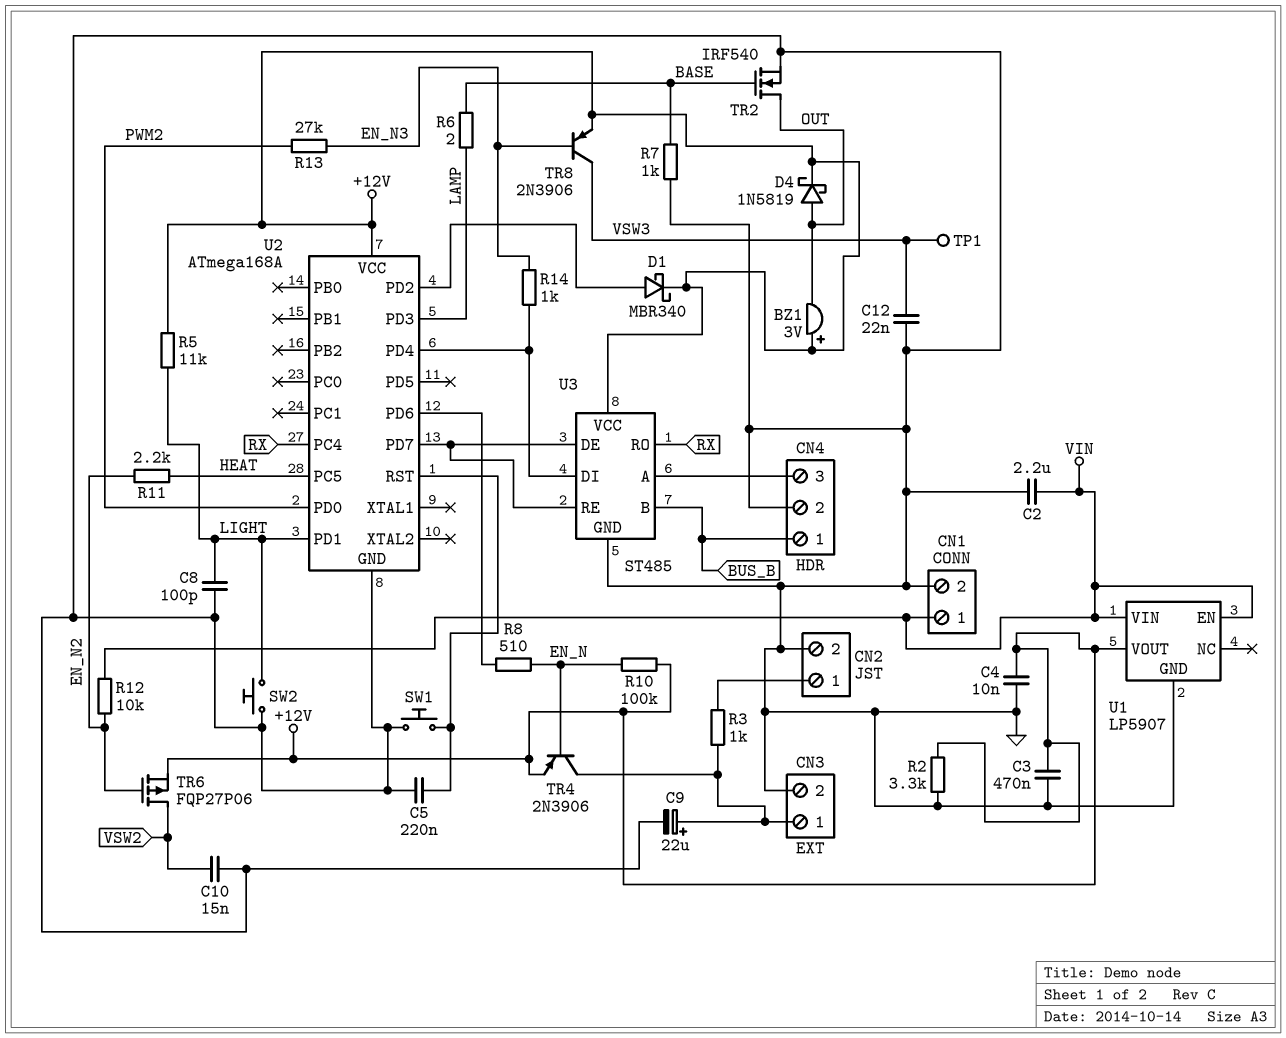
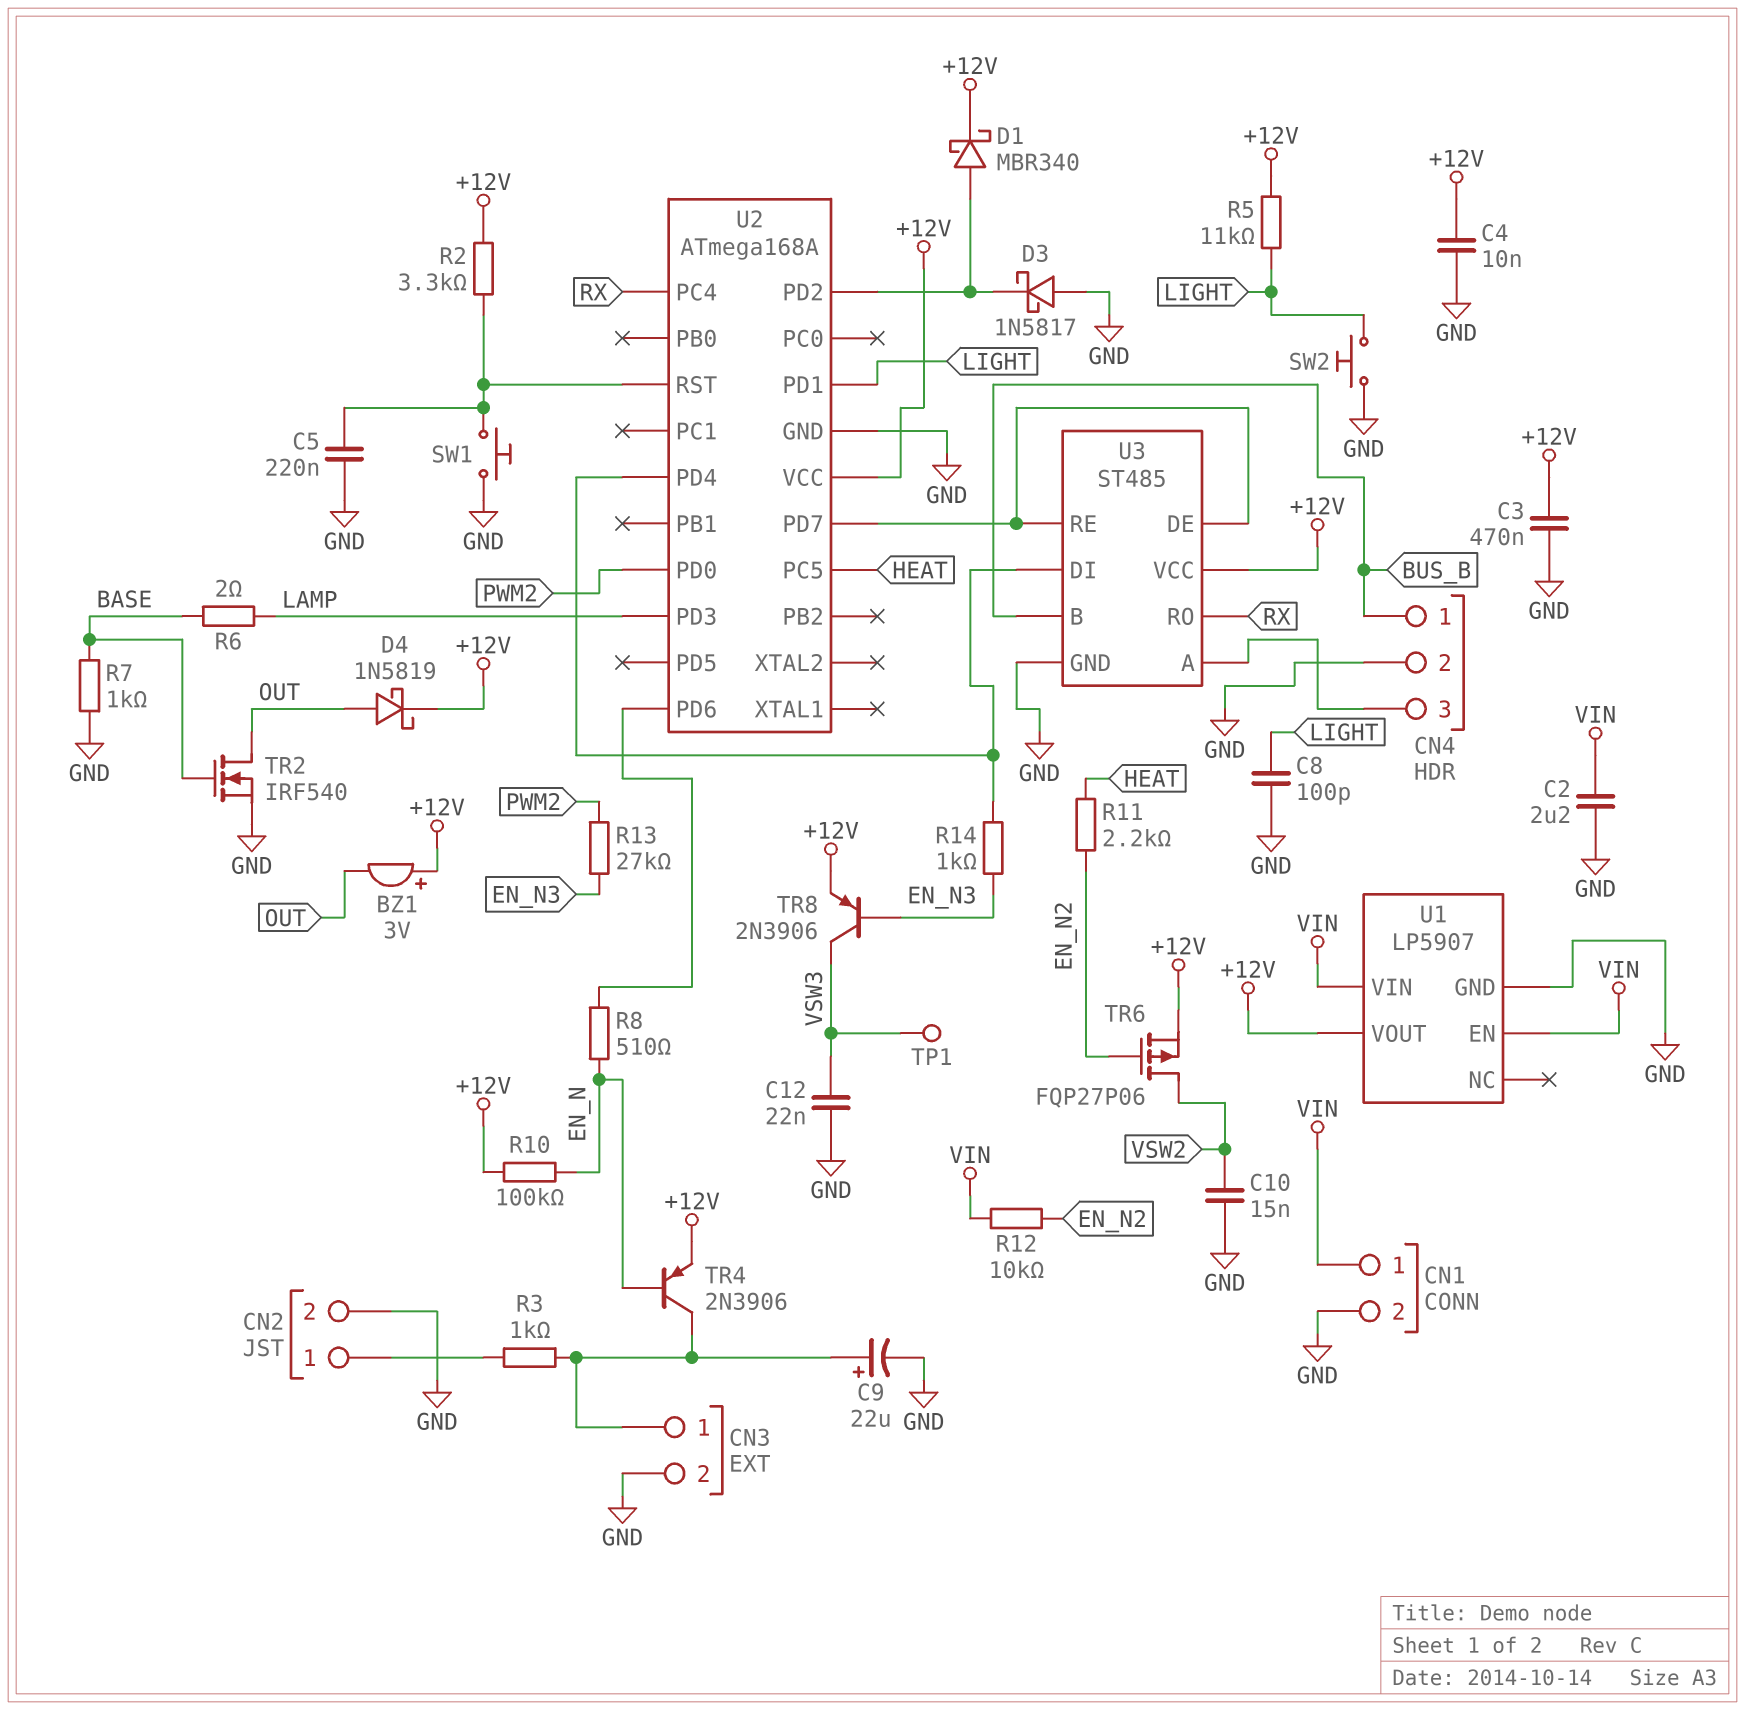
D3: none -> schottky 1N5817 (A GND, K U2/PD2)
R2: 3.3k (+12V, GND) -> 3.3k (+12V, U2/RST)

